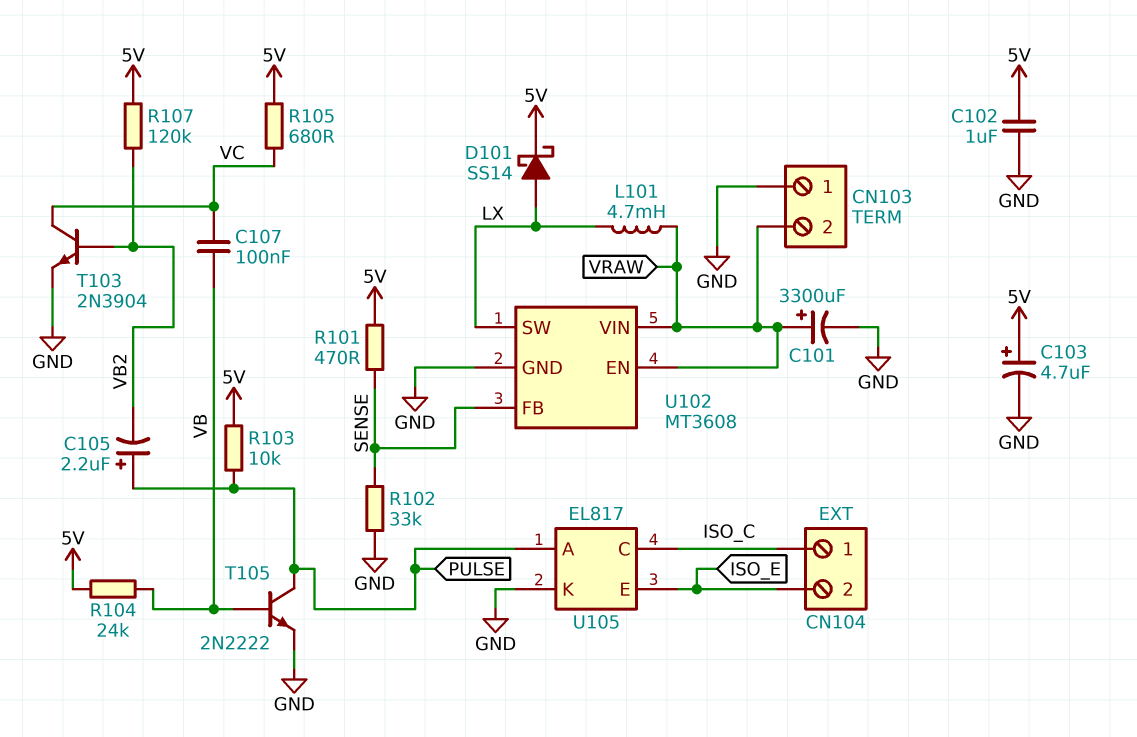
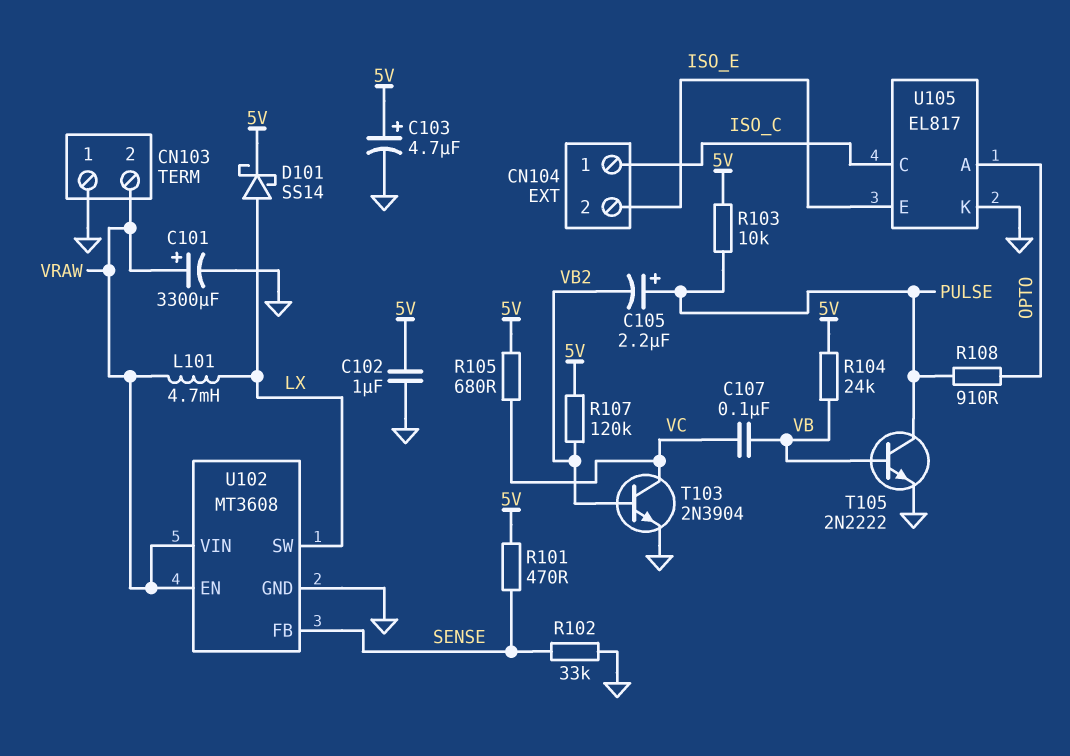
R108: none -> 910 (OPTO, PULSE)
U105 pin A: PULSE -> OPTO

